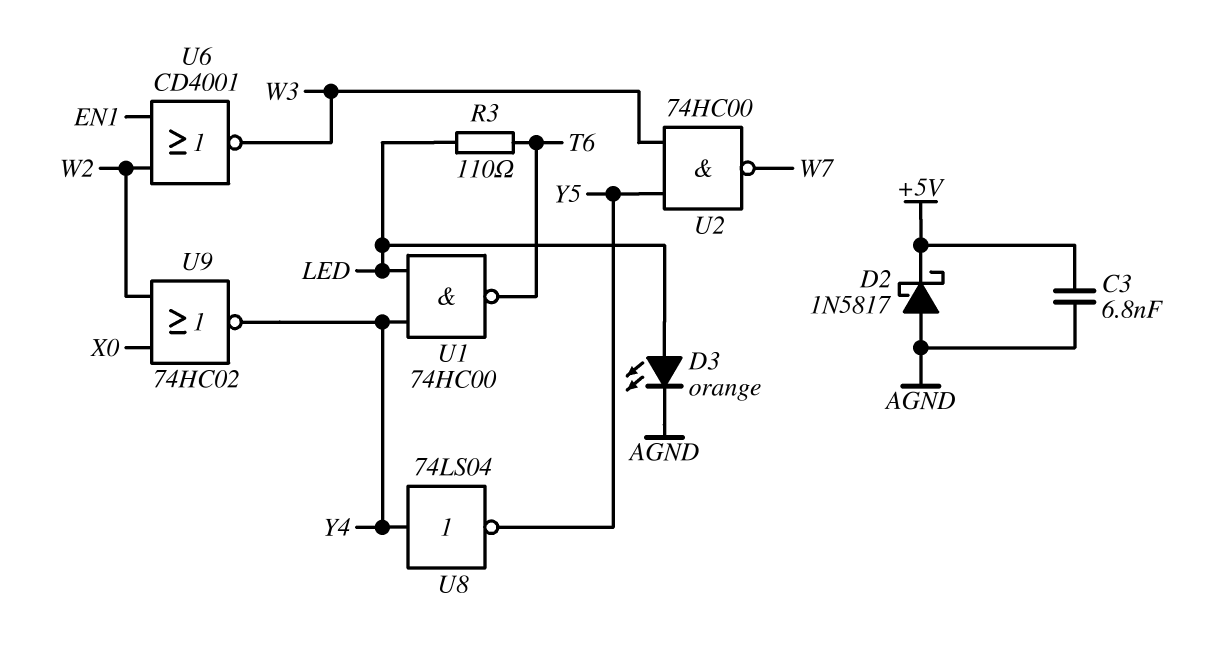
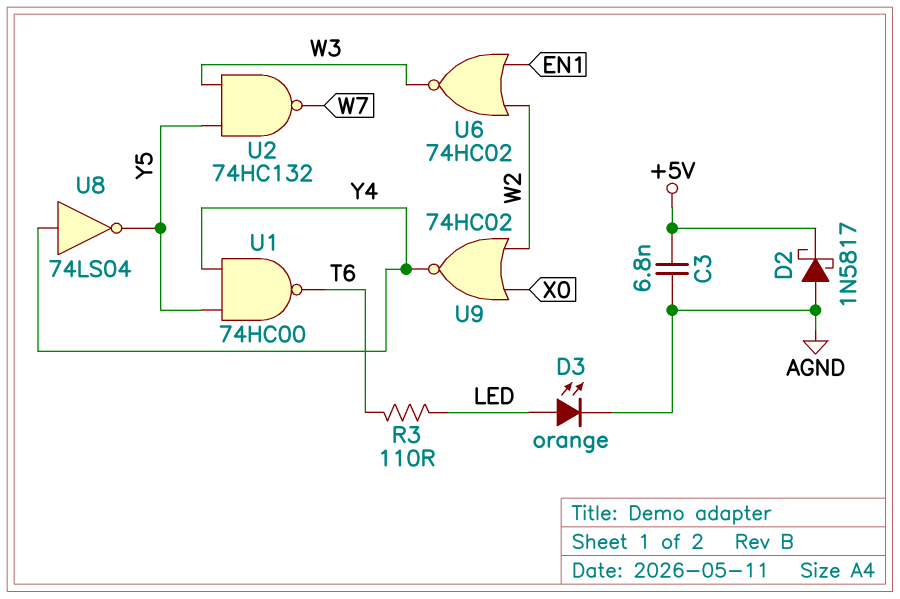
U1: NAND 74HC00 (in LED, in Y4, out T6) -> NAND 74HC00 (in Y4, in Y5, out T6)
U2: NAND 74HC00 (in W3, in Y5, out W7) -> NAND 74HC132 (in W3, in Y5, out W7)
U6: NOR CD4001 (in EN1, in W2, out W3) -> NOR 74HC02 (in EN1, in W2, out W3)

